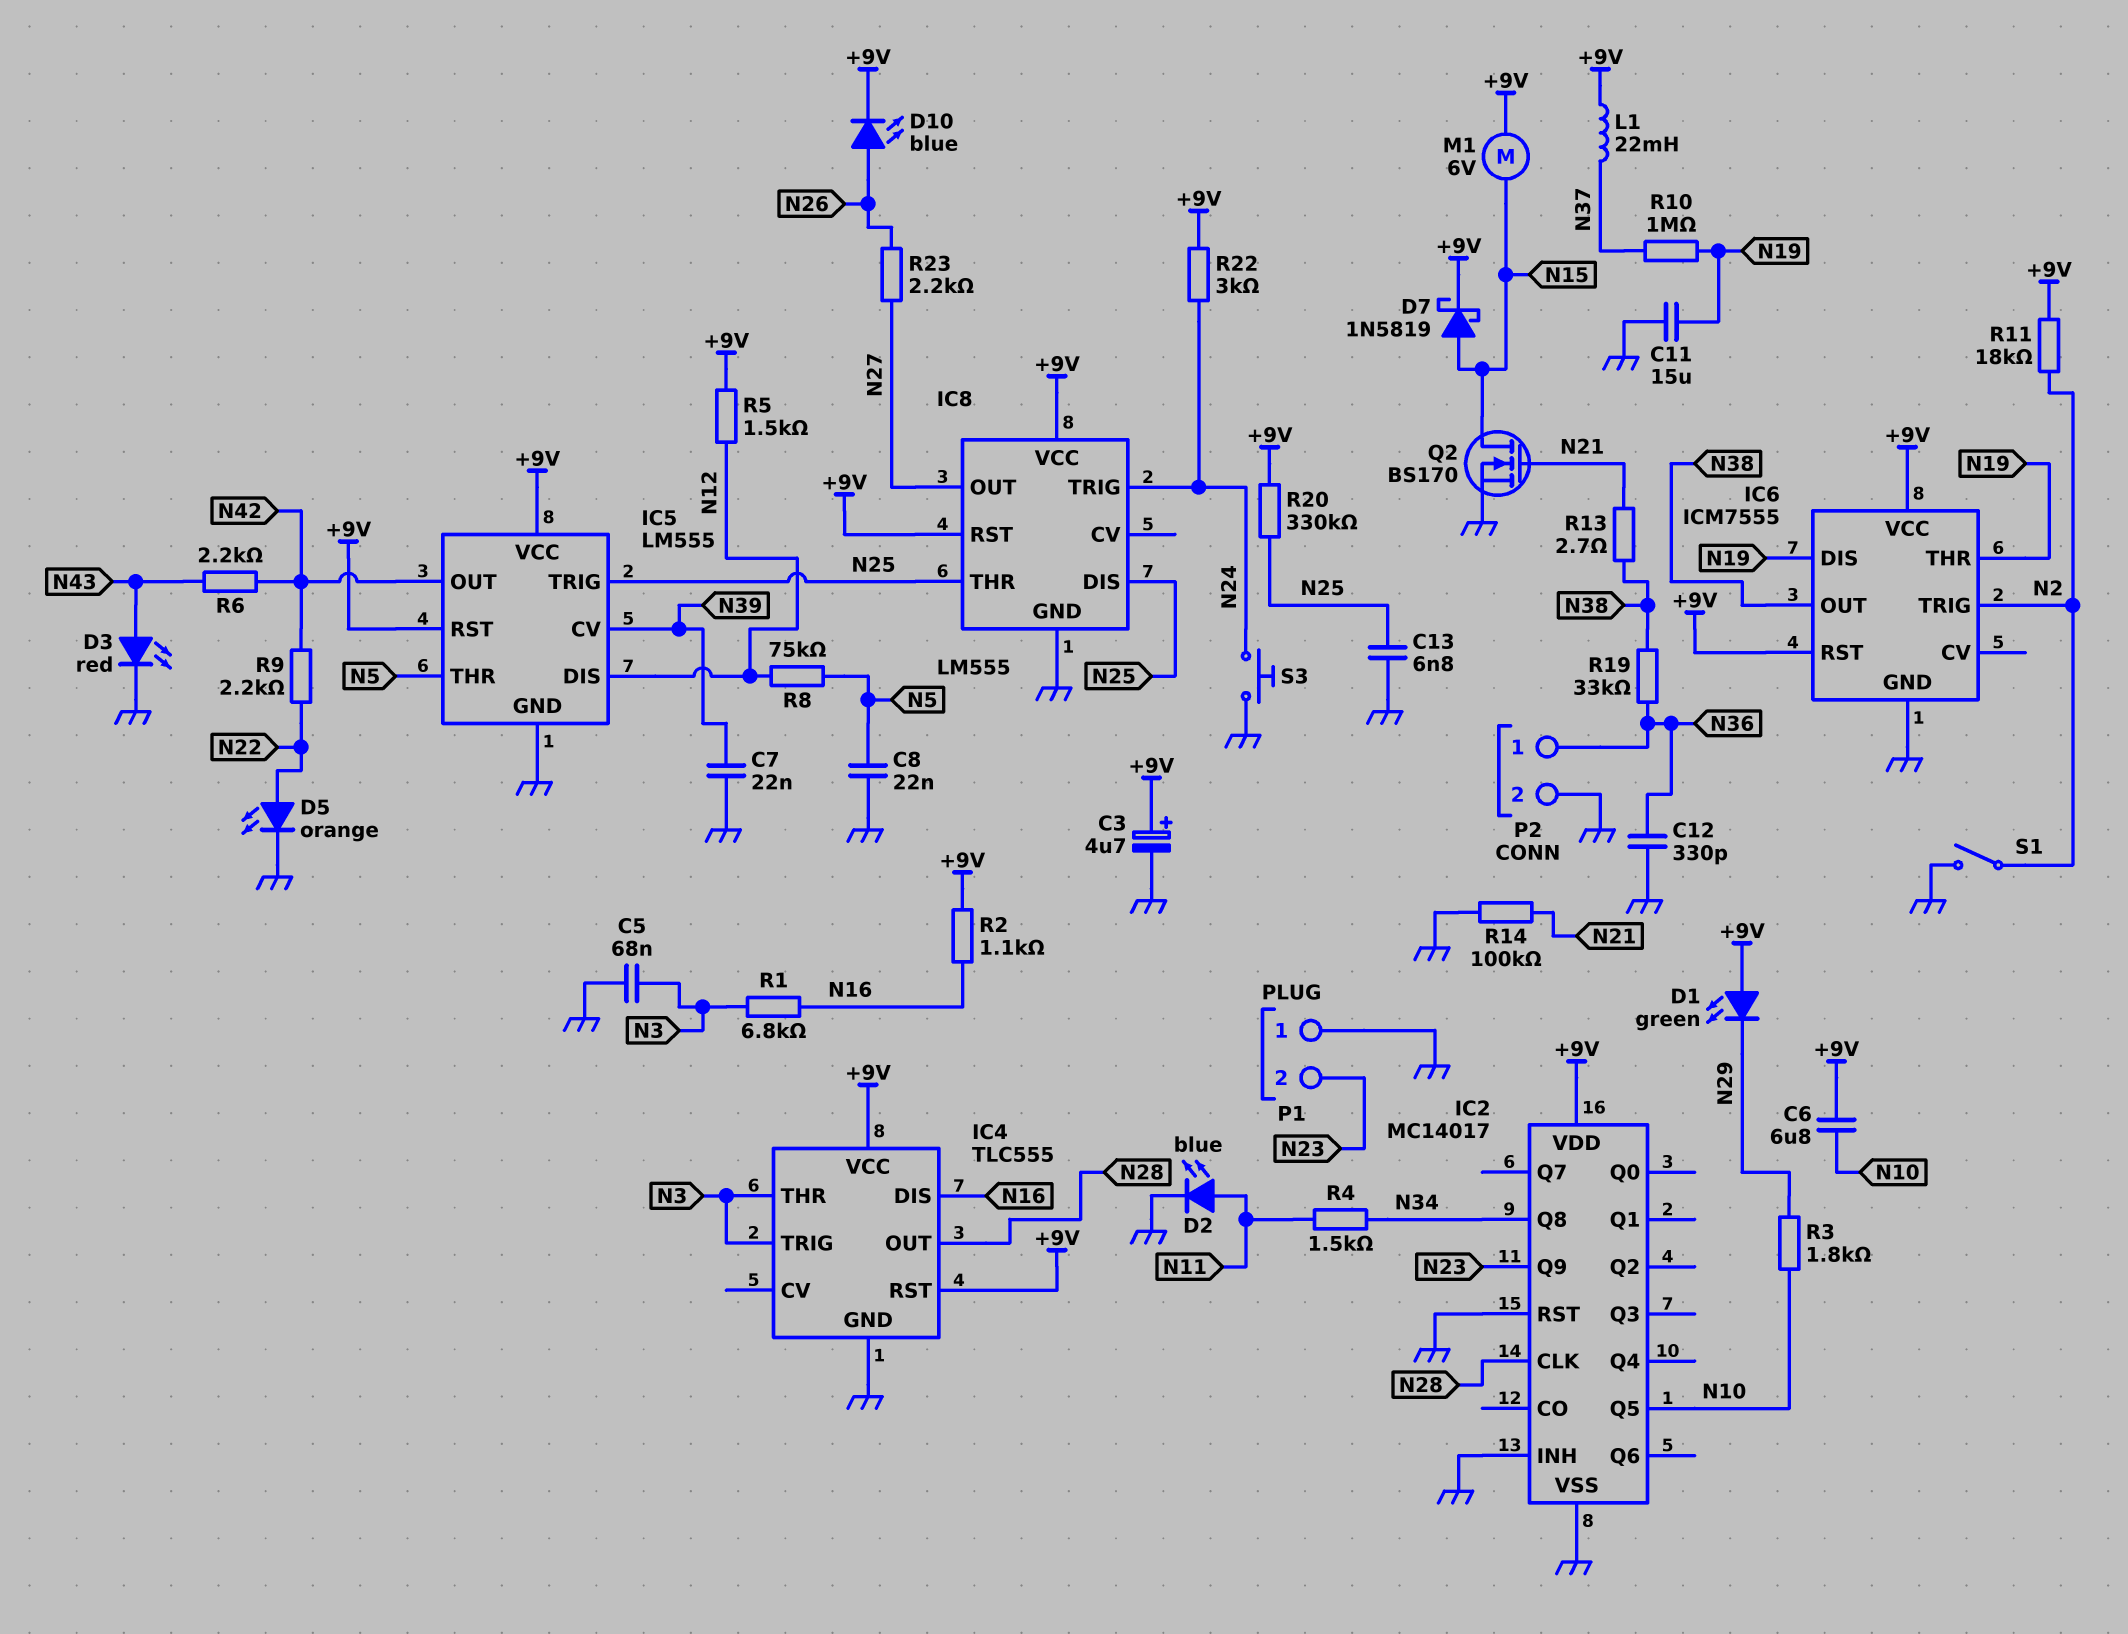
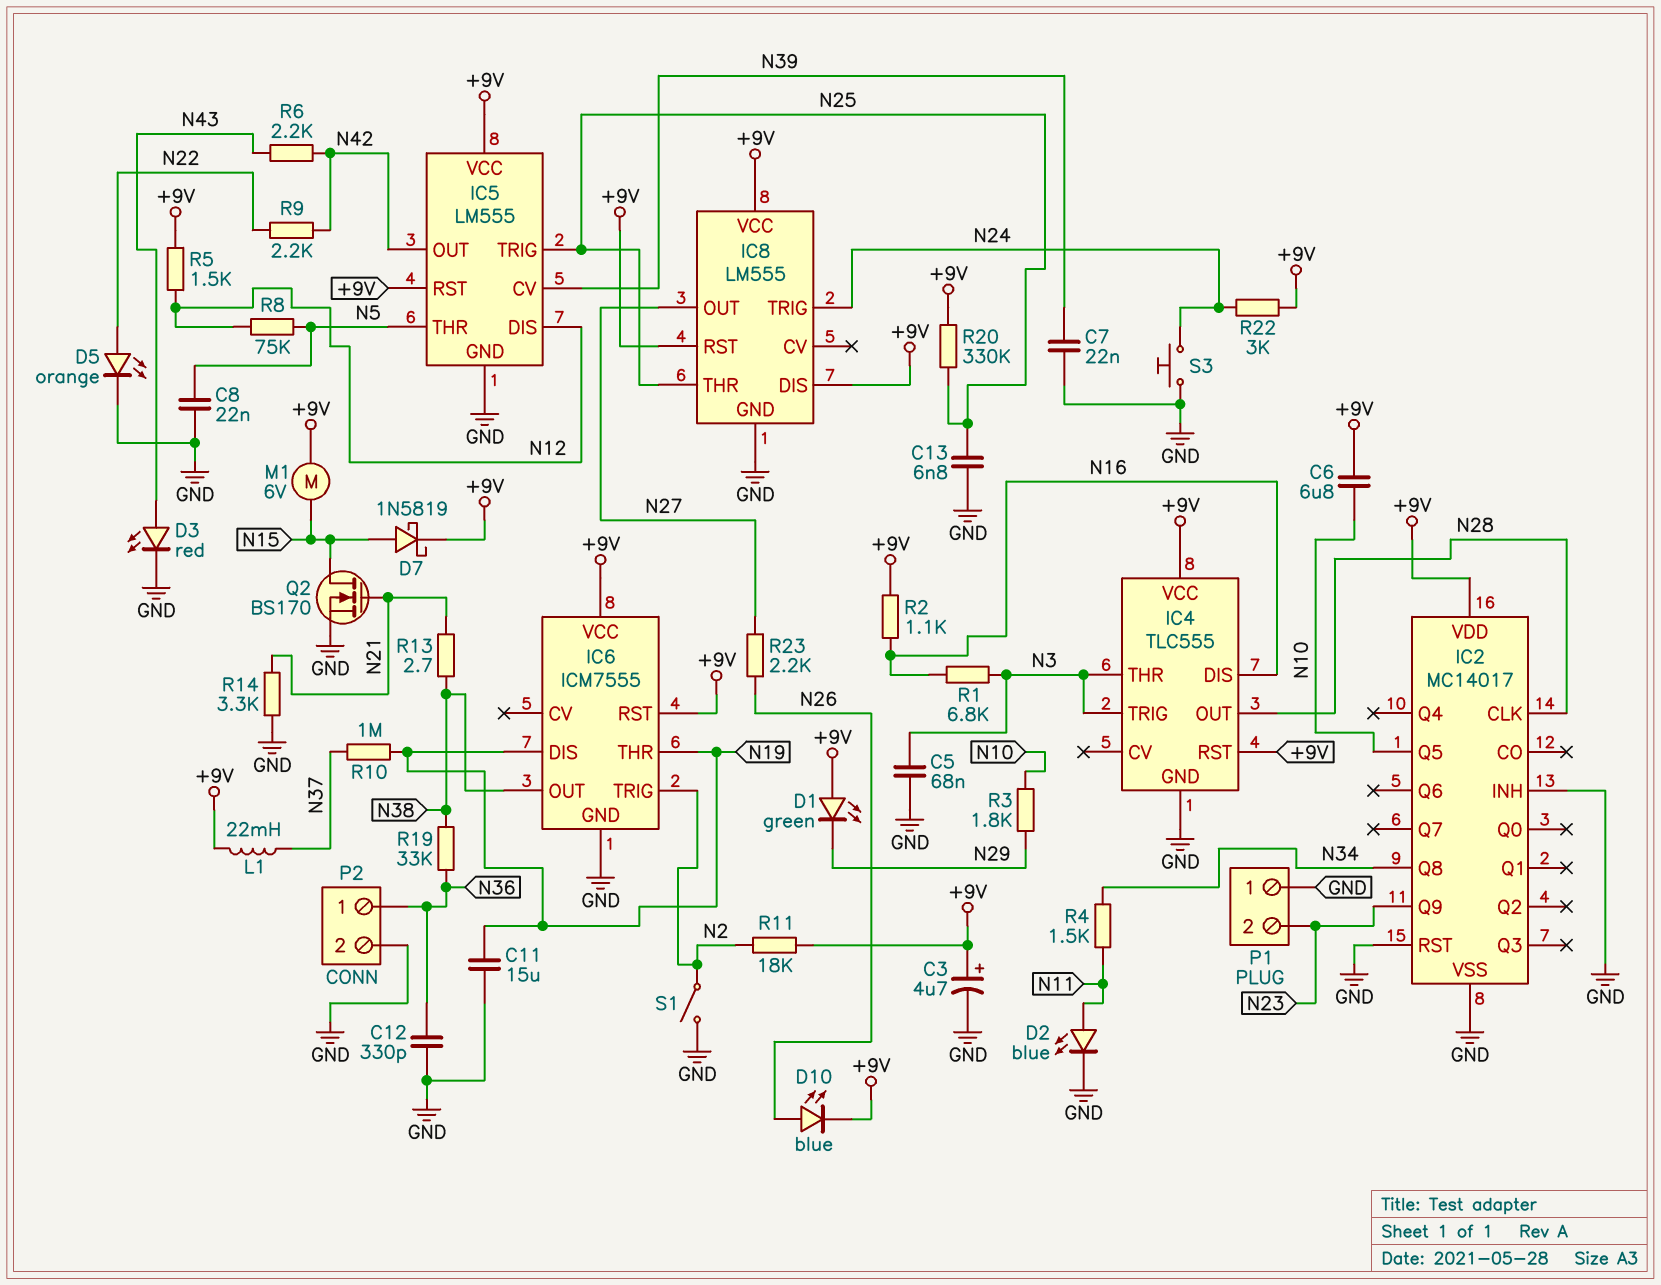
IC8 pin DIS: N25 -> +9V
R14: 100k (GND, N21) -> 3.3k (GND, N21)

